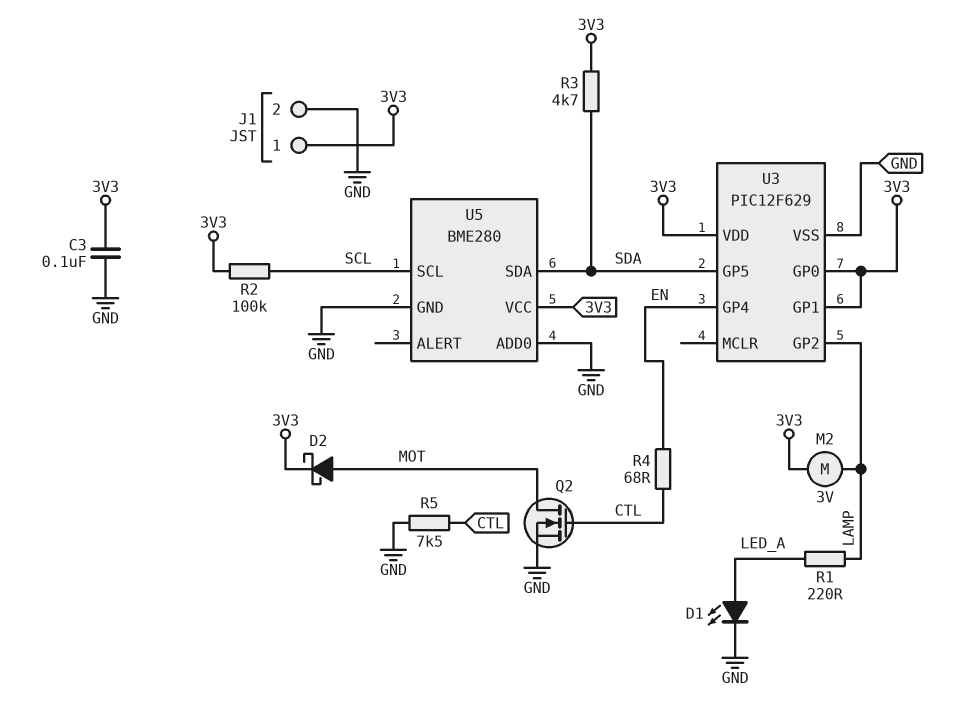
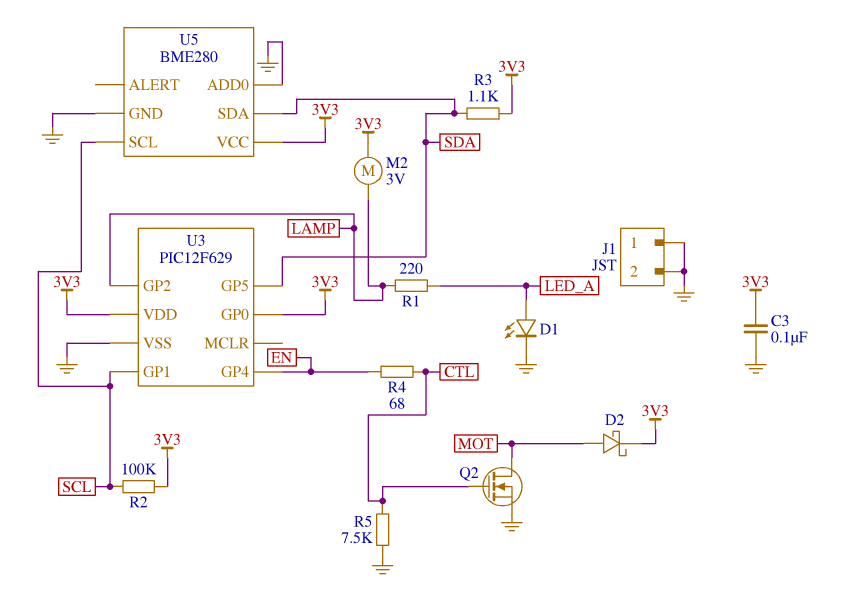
J1 pin 1: 3V3 -> GND
R3: 4.7k (3V3, SDA) -> 1.1k (3V3, SDA)
U3 pin GP1: 3V3 -> SCL

